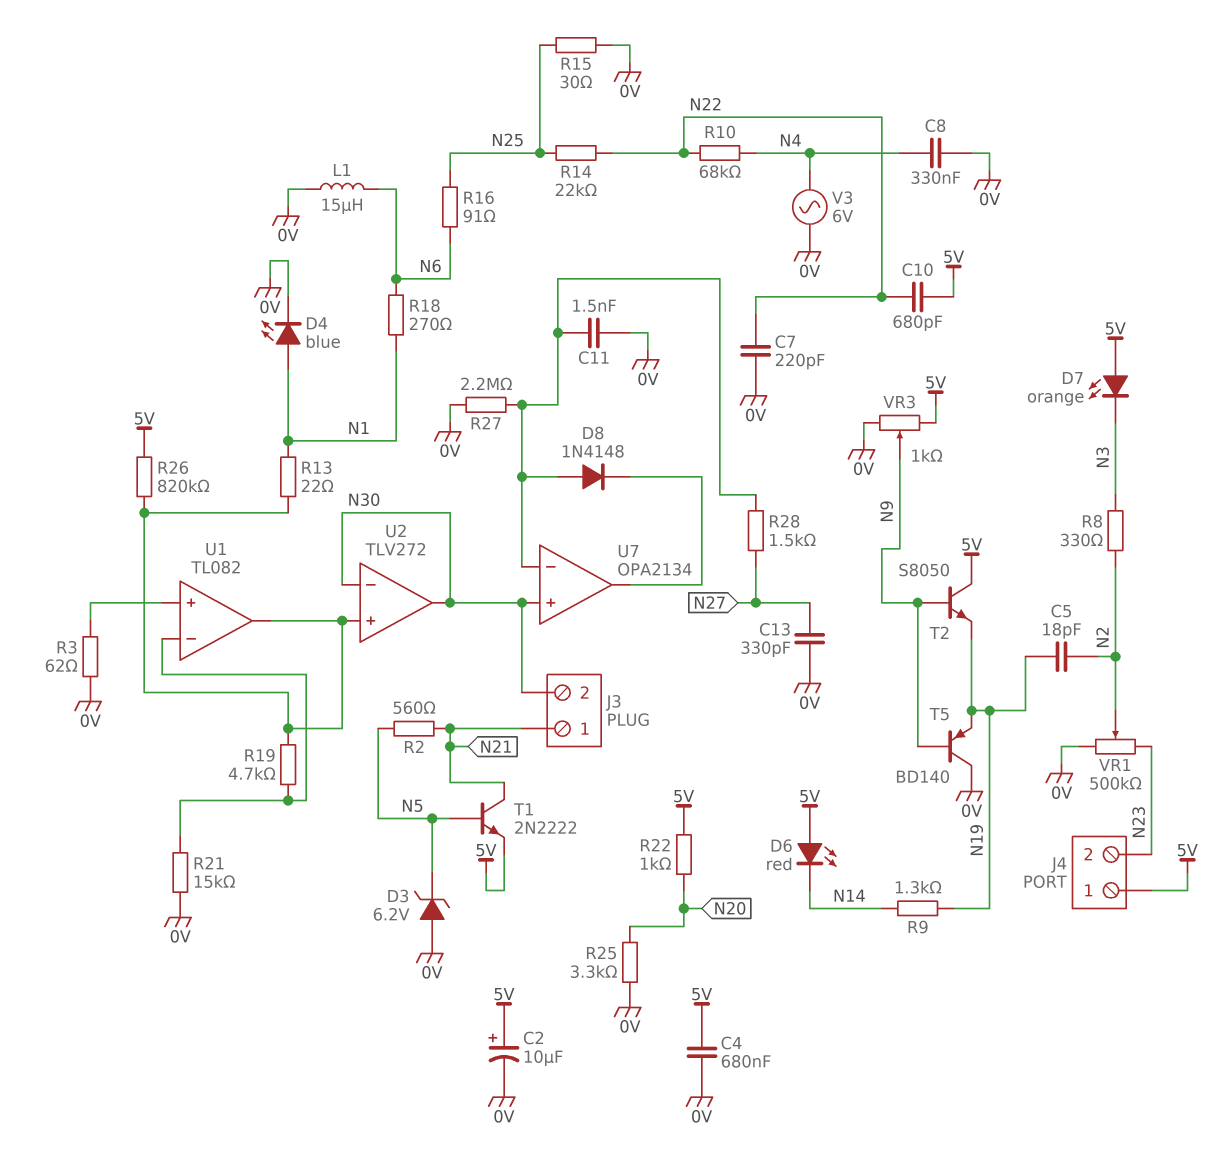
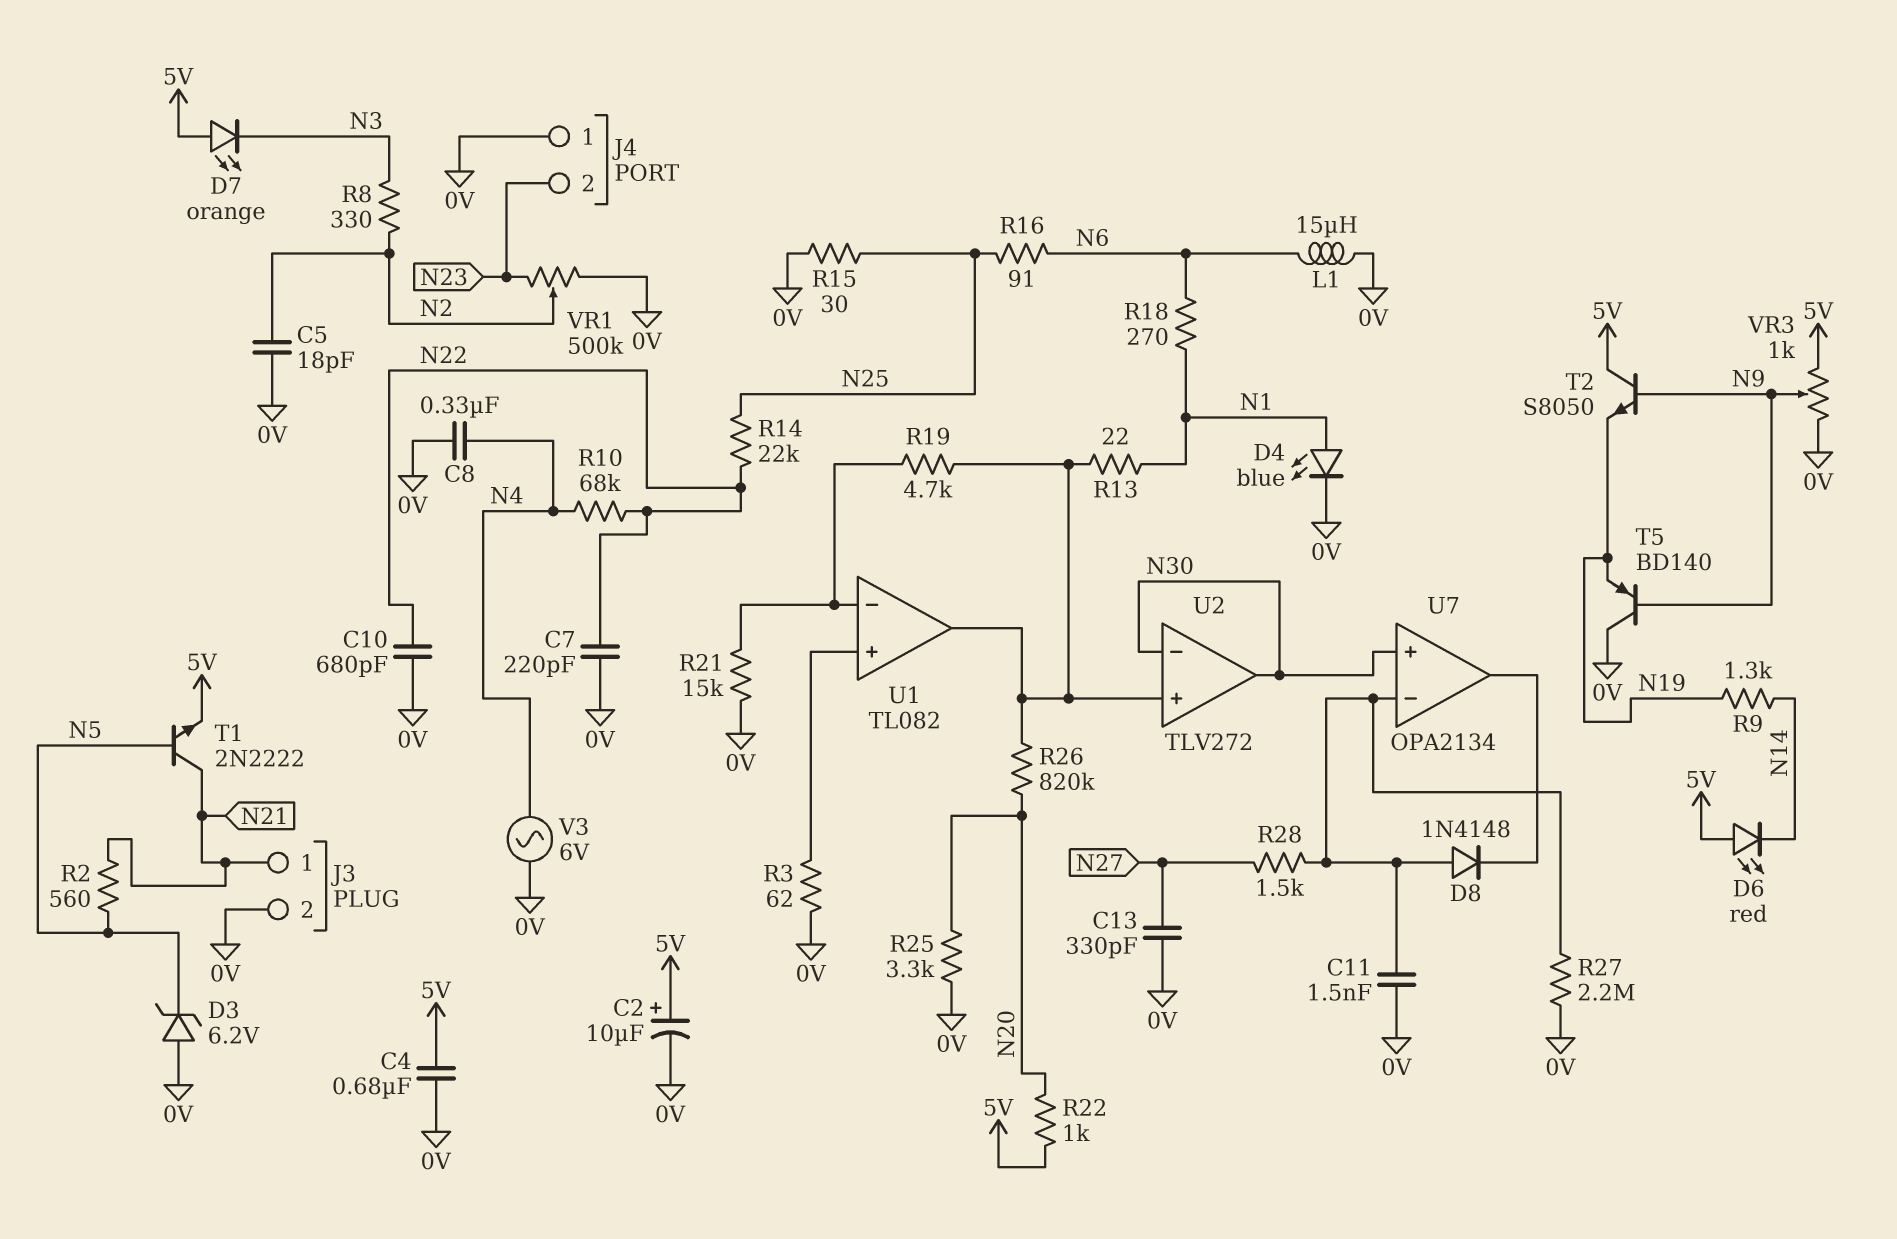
C5: 18pF (N2, N19) -> 18pF (0V, N2)
C10: 680pF (5V, N22) -> 680pF (0V, N22)
J3 pin 2: N30 -> 0V
J4 pin 1: 5V -> 0V
R26: 820k (5V, U1/out) -> 820k (N20, U1/out)

